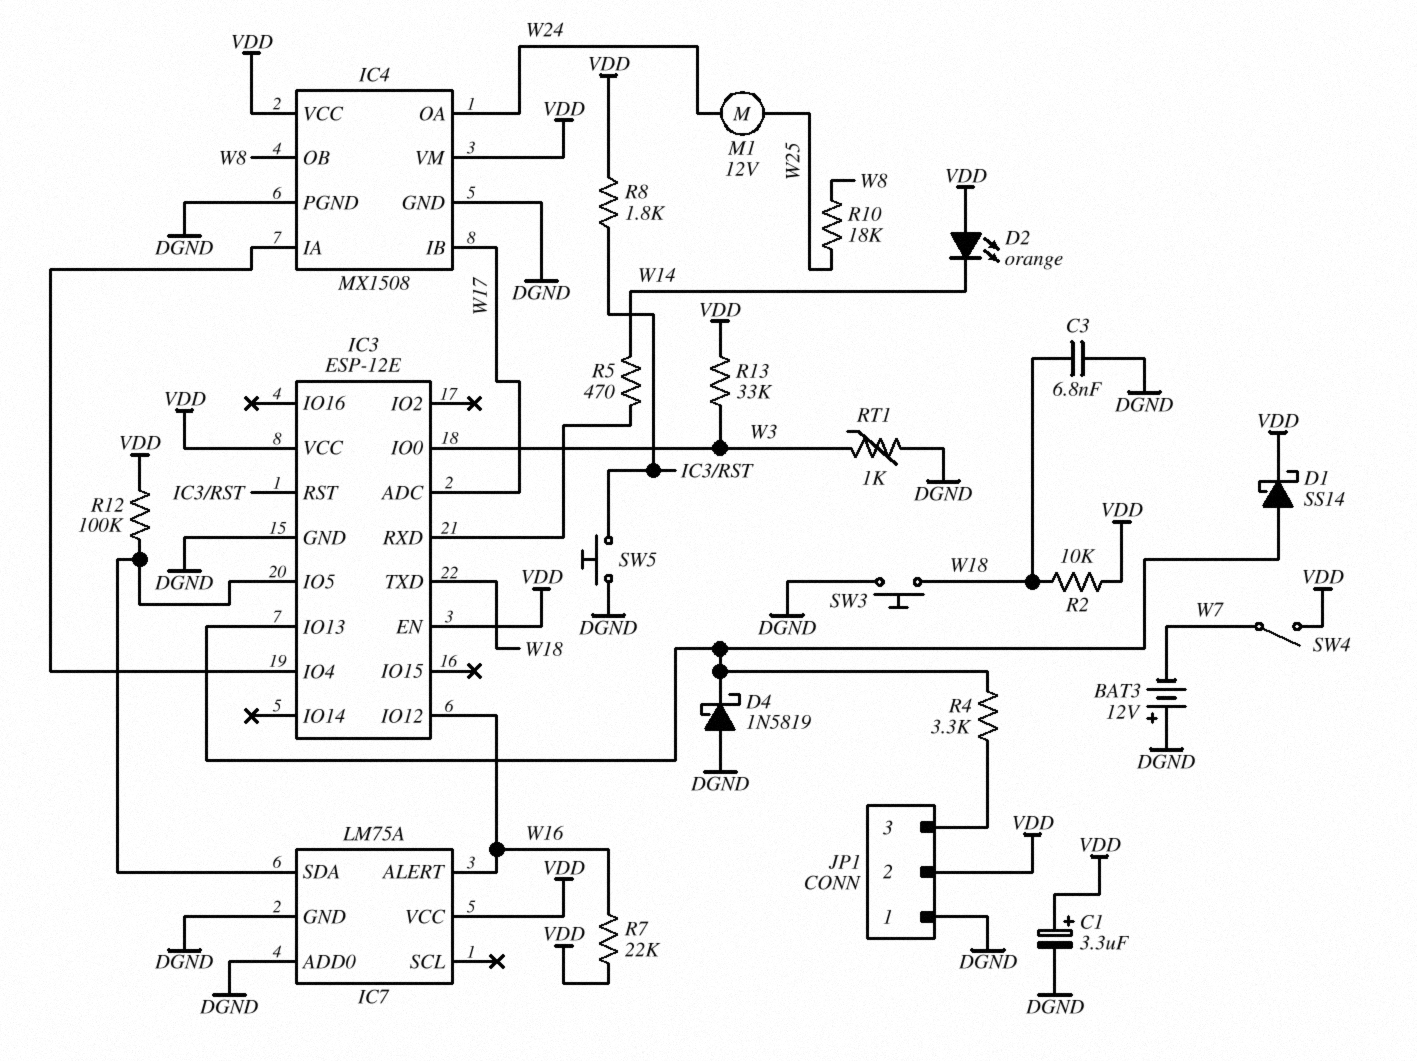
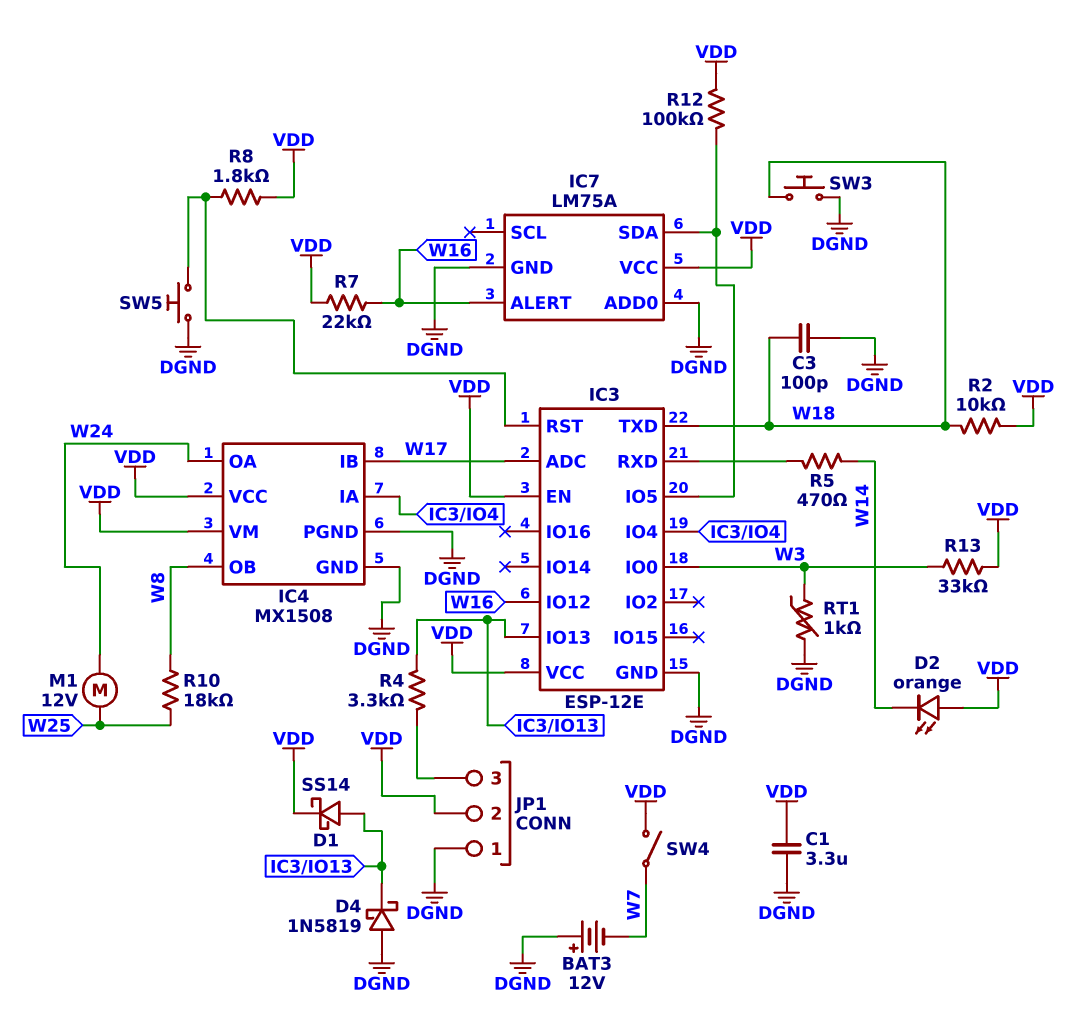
C1: 3.3uF (plus VDD, minus DGND) -> 3.3uF (DGND, VDD)
C3: 6.8nF (DGND, W18) -> 100pF (DGND, W18)

